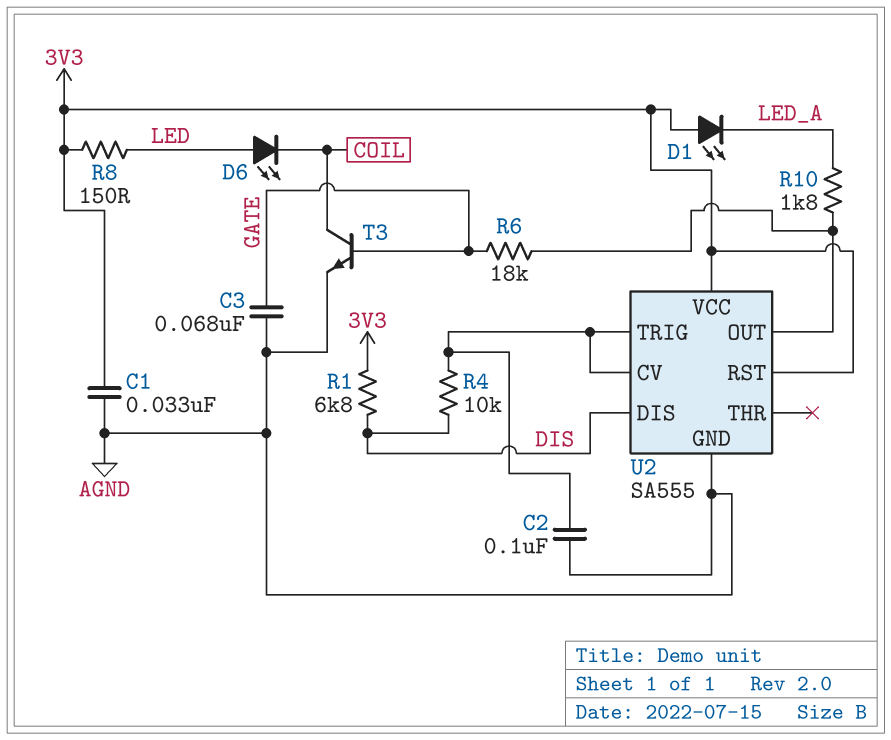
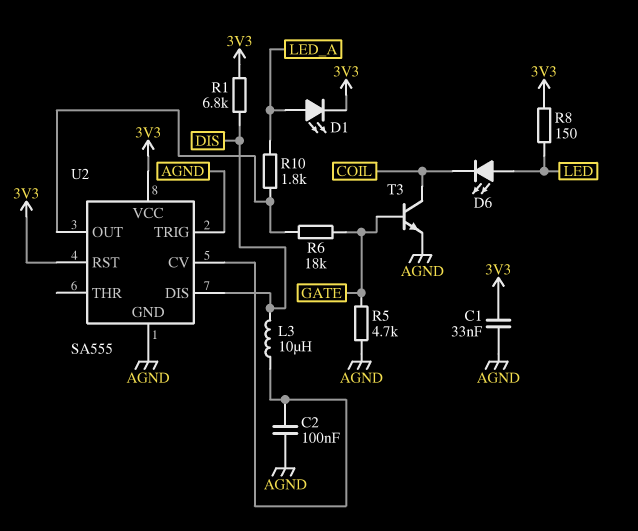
C3: 68nF (AGND, GATE) -> none
D1: LED (A 3V3, K LED_A) -> LED (A LED_A, K 3V3)
L3: none -> 10uH (DIS, U2/CV)
R4: 10k (DIS, U2/CV) -> none
R5: none -> 4.7k (AGND, GATE)
U2 pin TRIG: U2/CV -> AGND

